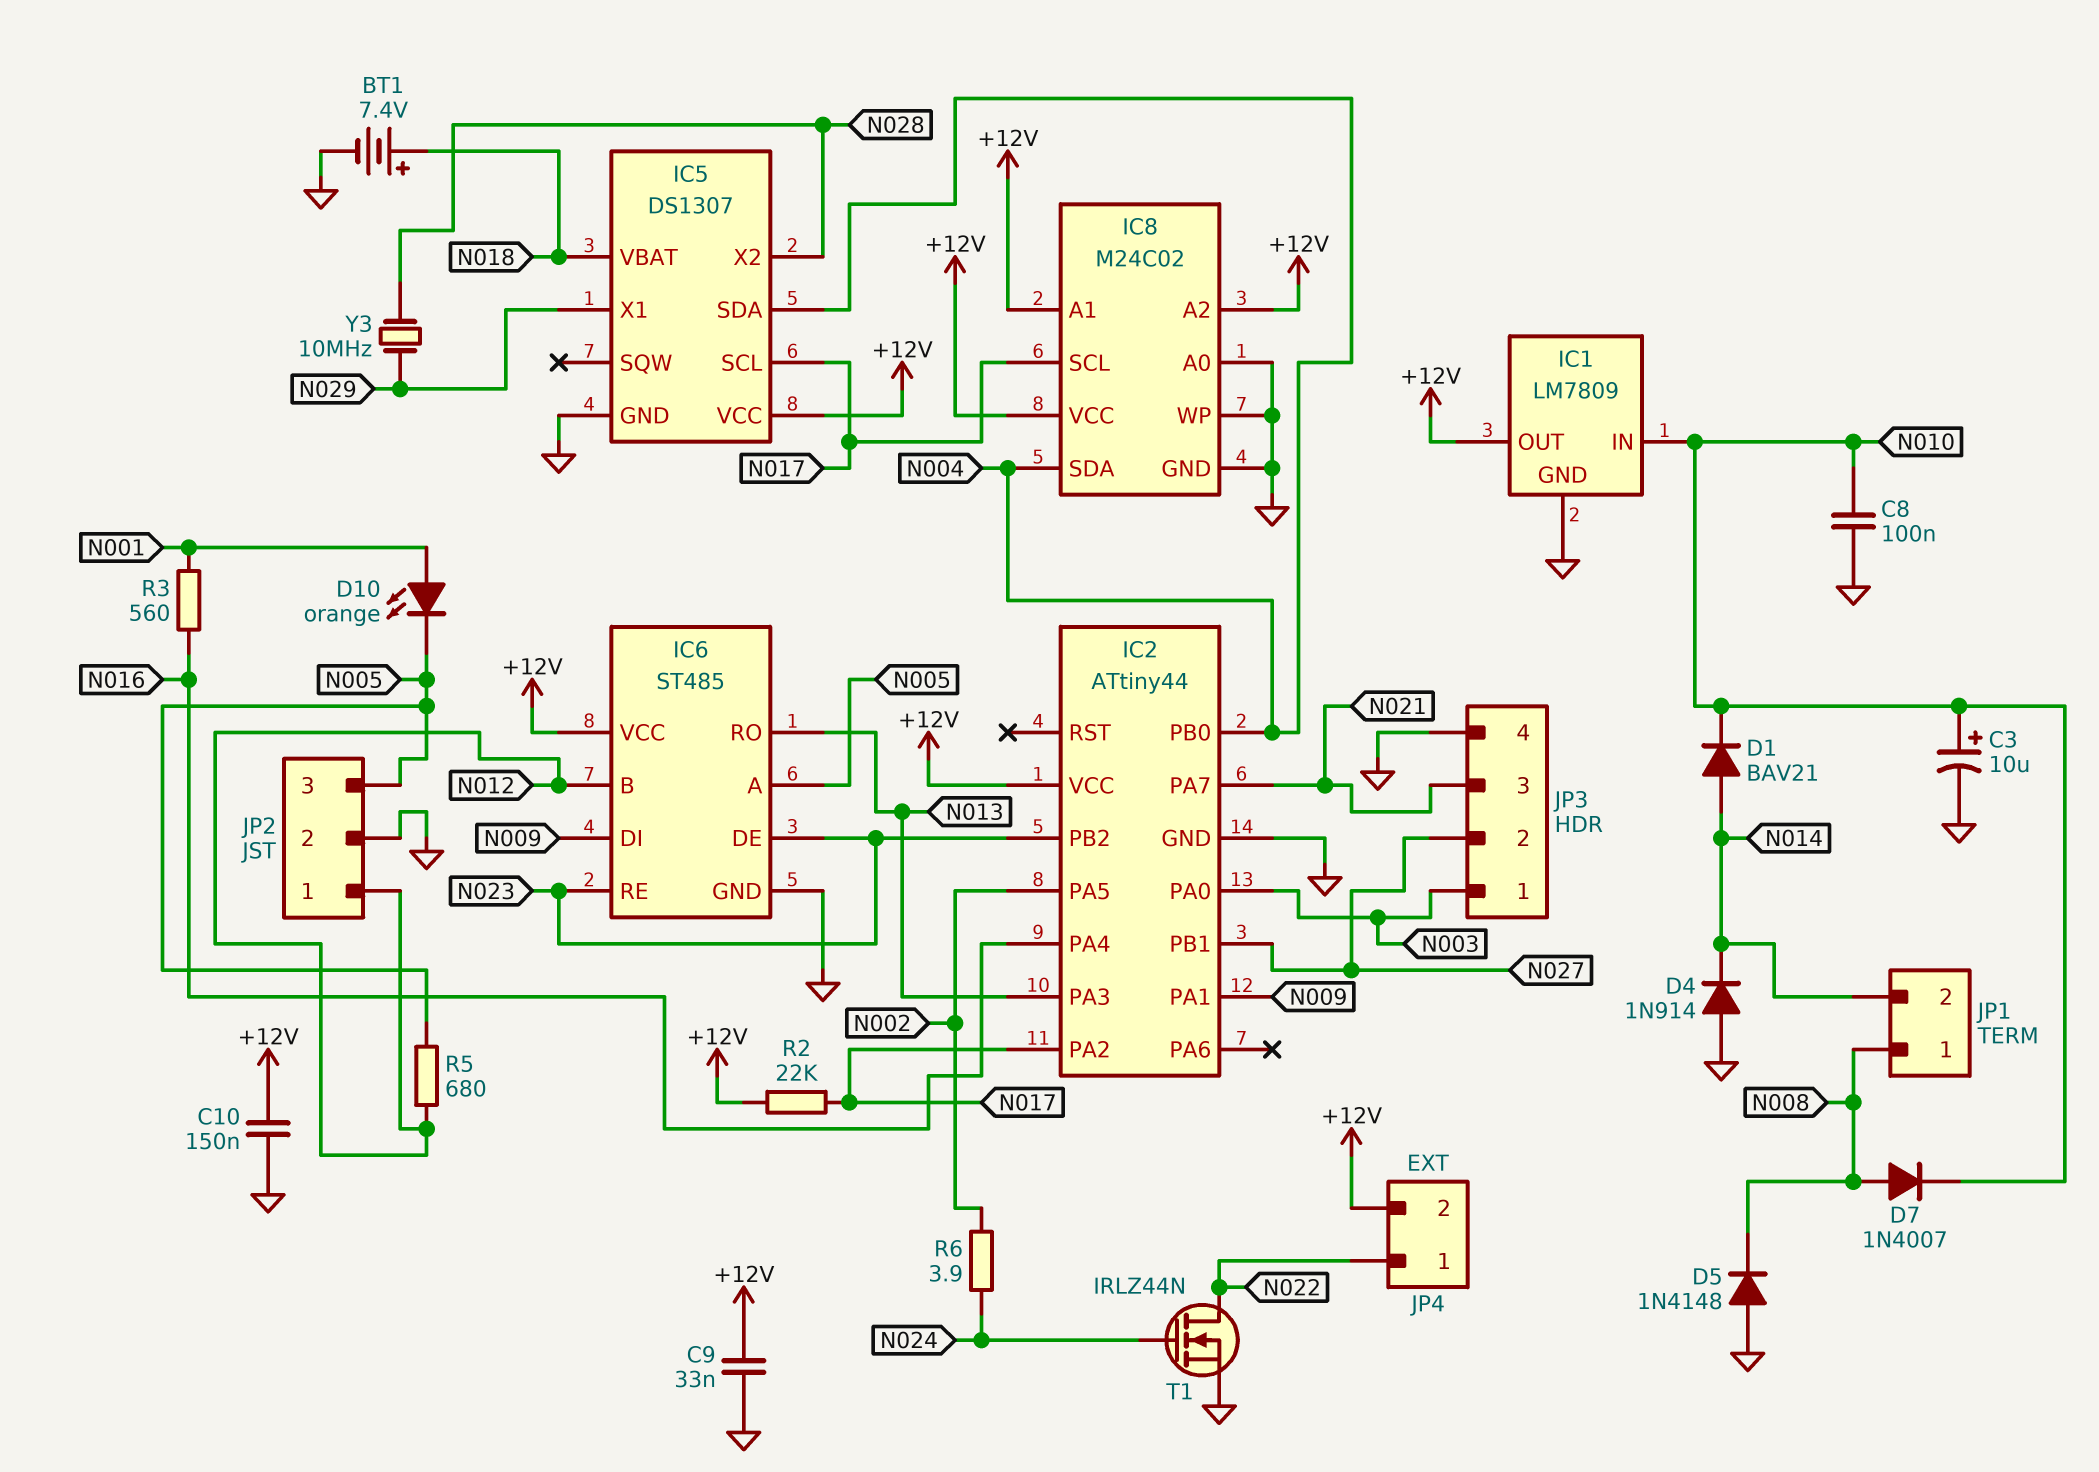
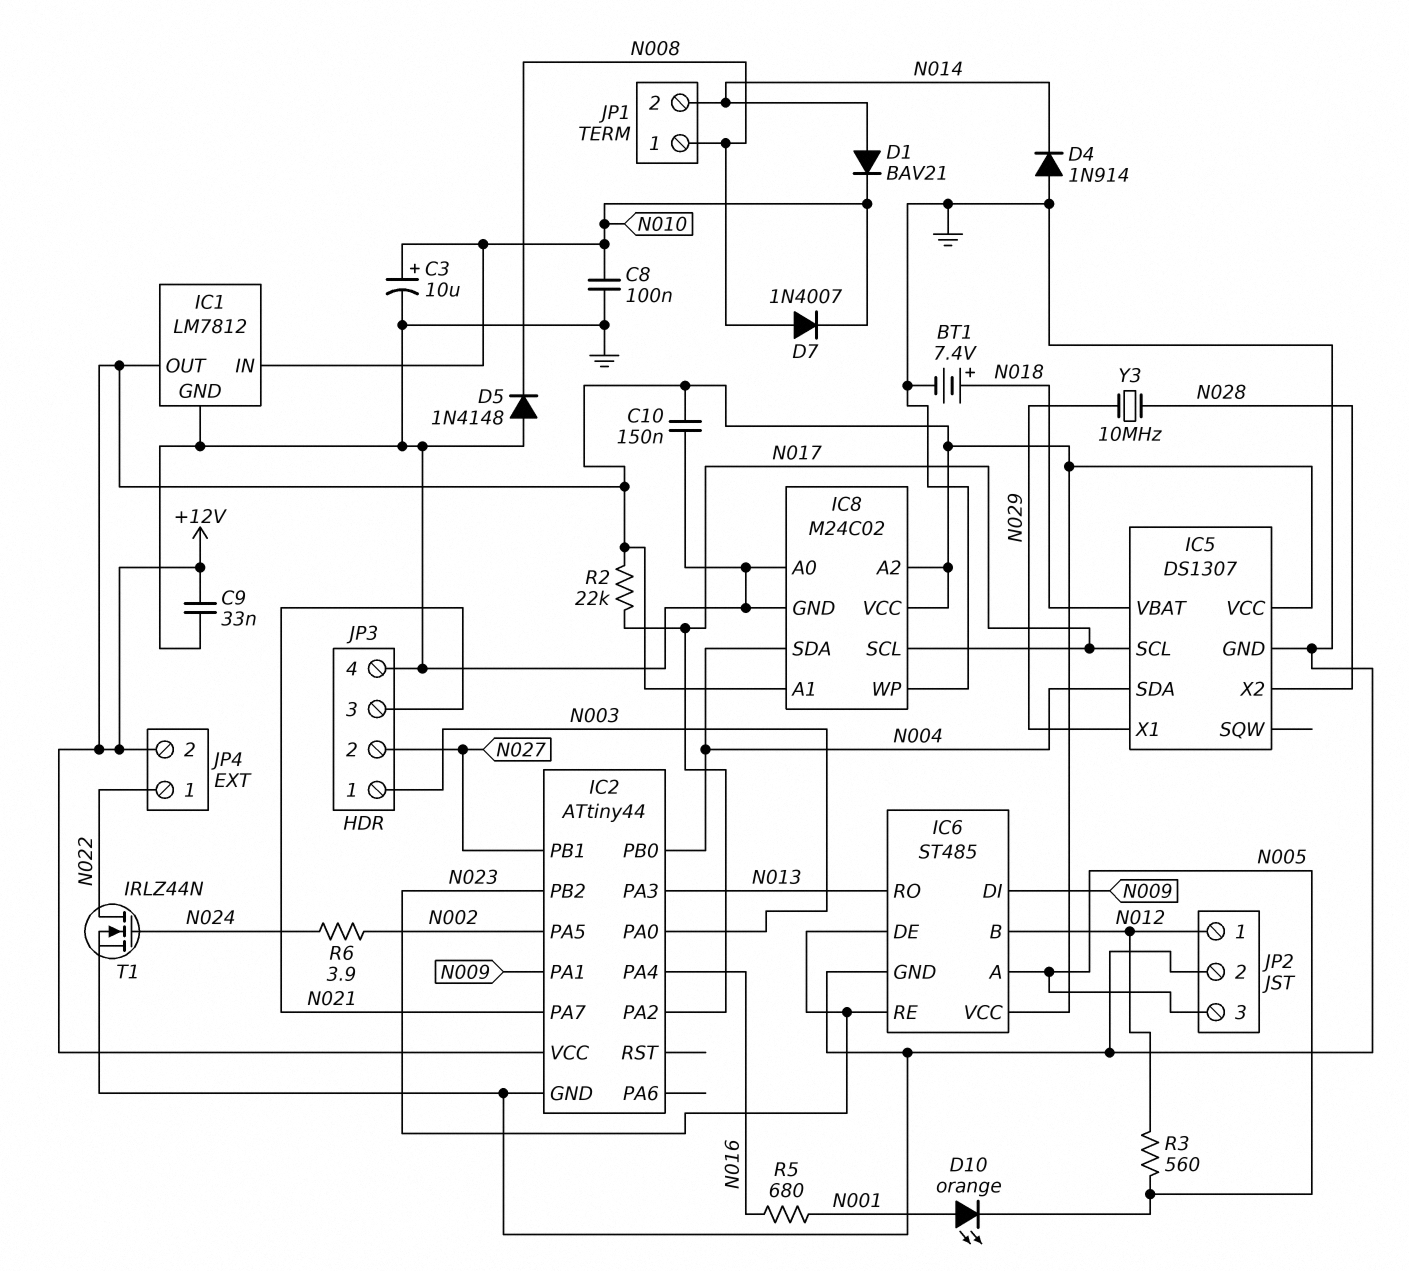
IC1: LM7809 -> LM7812
R3: 560 (N001, N016) -> 560 (N005, N012)
R5: 680 (N005, N012) -> 680 (N001, N016)

